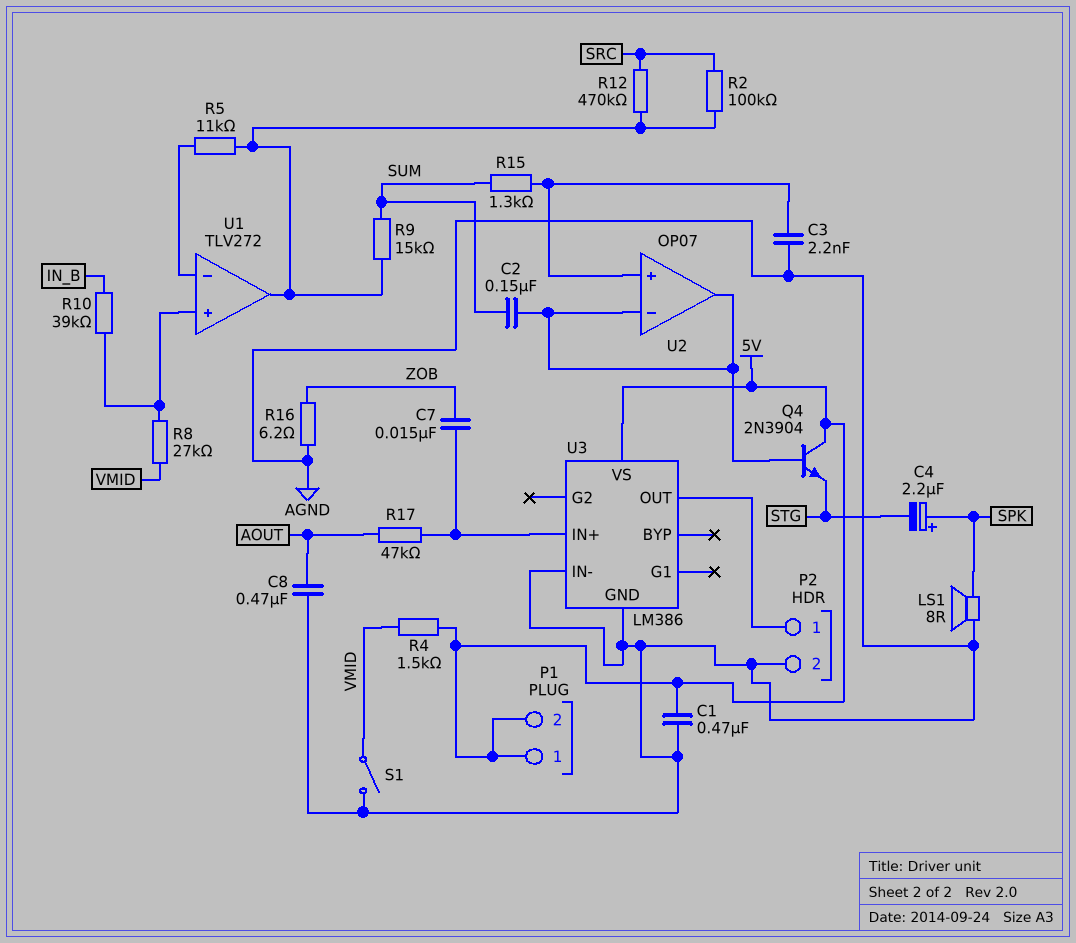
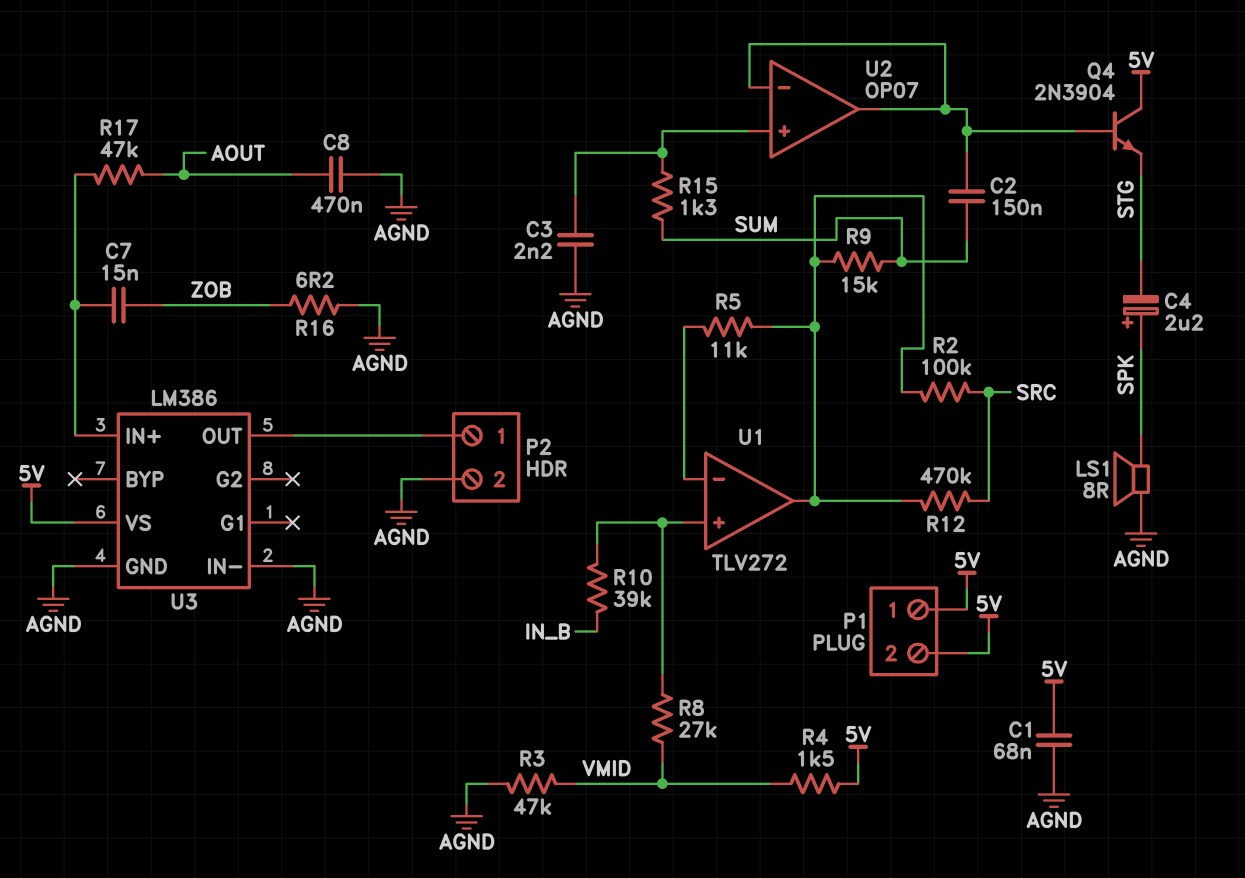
C1: 470nF (5V, AGND) -> 68nF (5V, AGND)
R3: none -> 47k (AGND, VMID)
S1: switch (AGND, VMID) -> none

